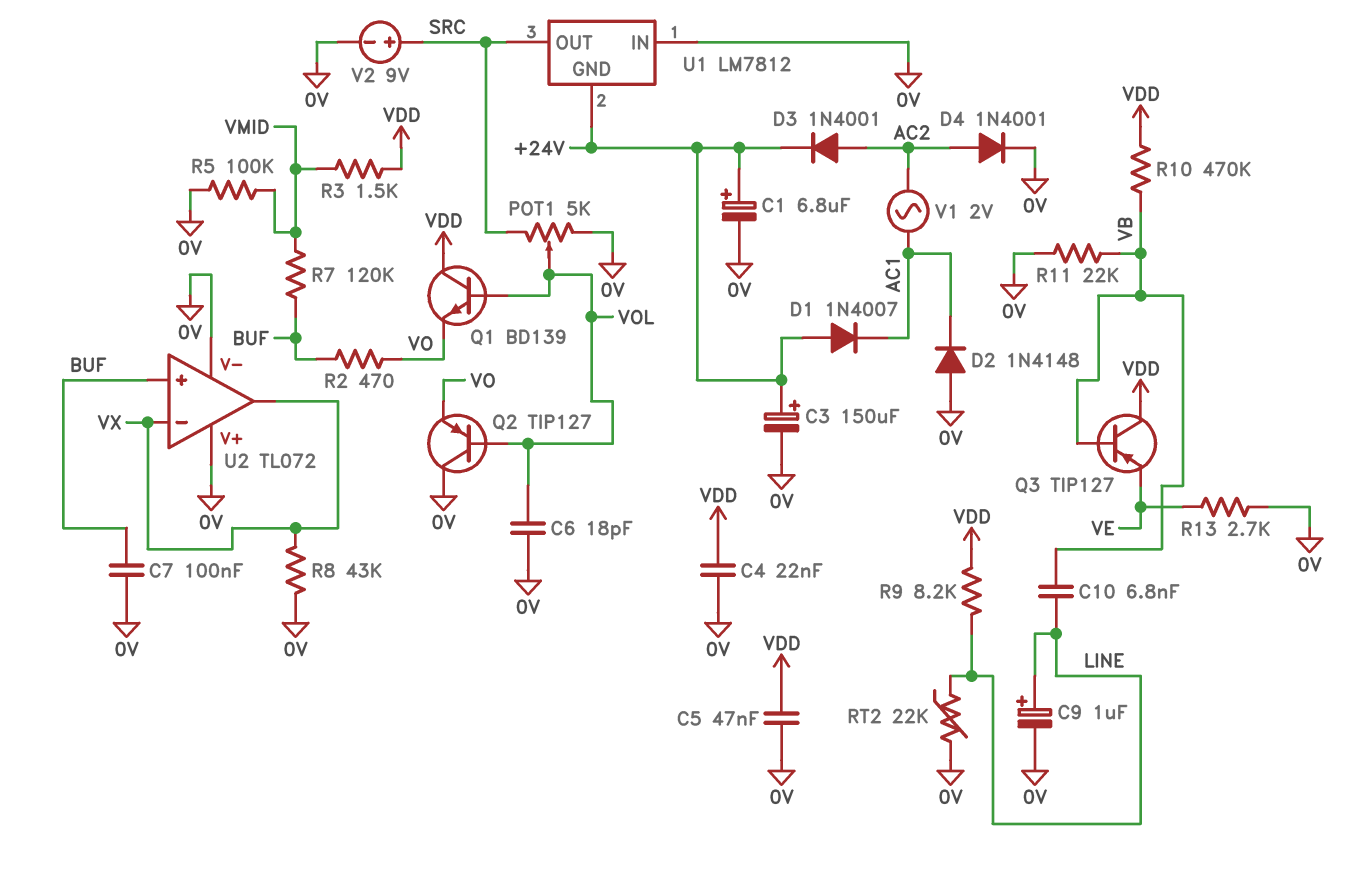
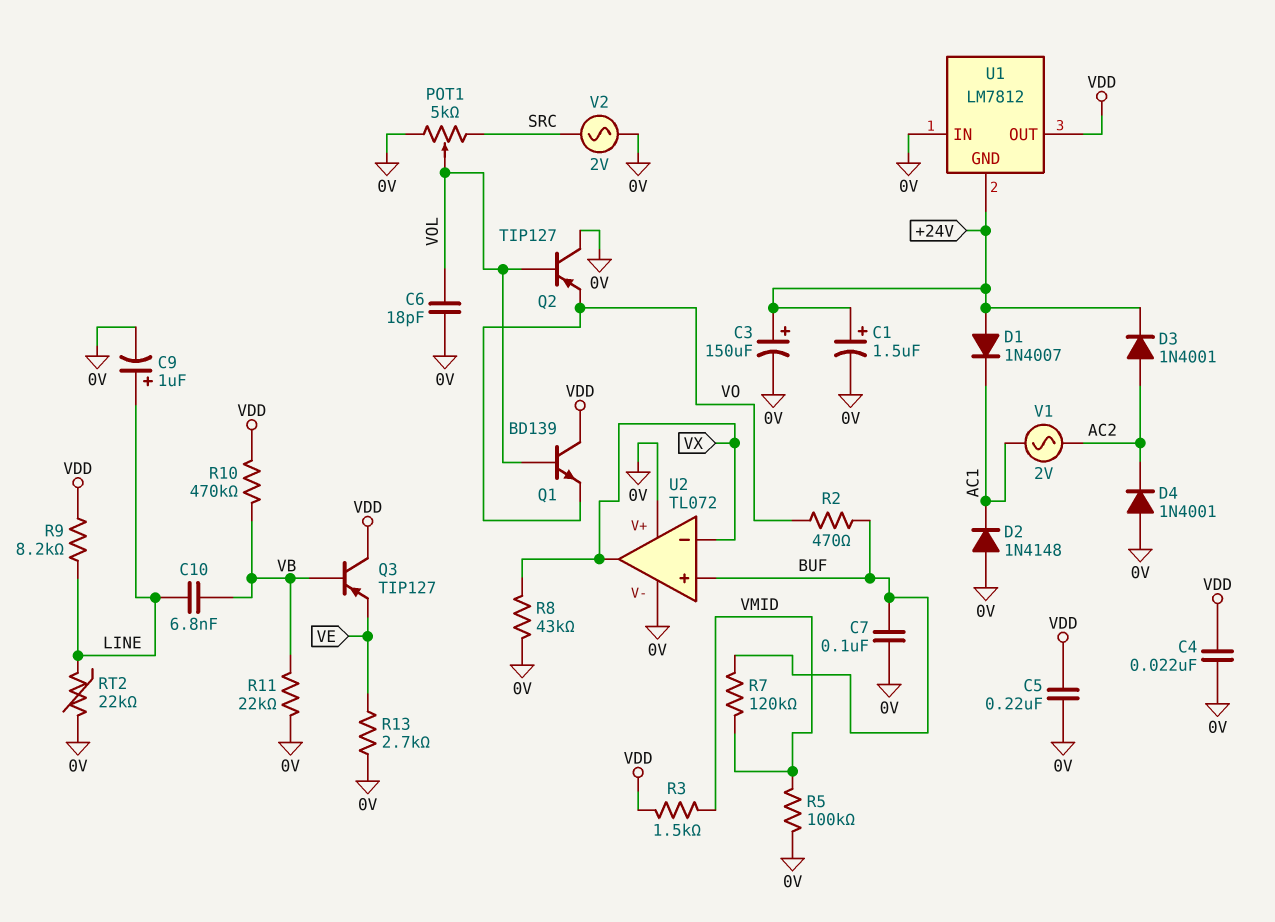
C1: 6.8uF (plus +24V, minus 0V) -> 1.5uF (plus +24V, minus 0V)
C5: 47nF (0V, VDD) -> 220nF (0V, VDD)
D4: diode 1N4001 (A AC2, K 0V) -> diode 1N4001 (A 0V, K AC2)
U1 pin OUT: SRC -> VDD
V2: 9V (plus SRC, minus 0V) -> AC 2V (0V, SRC)

